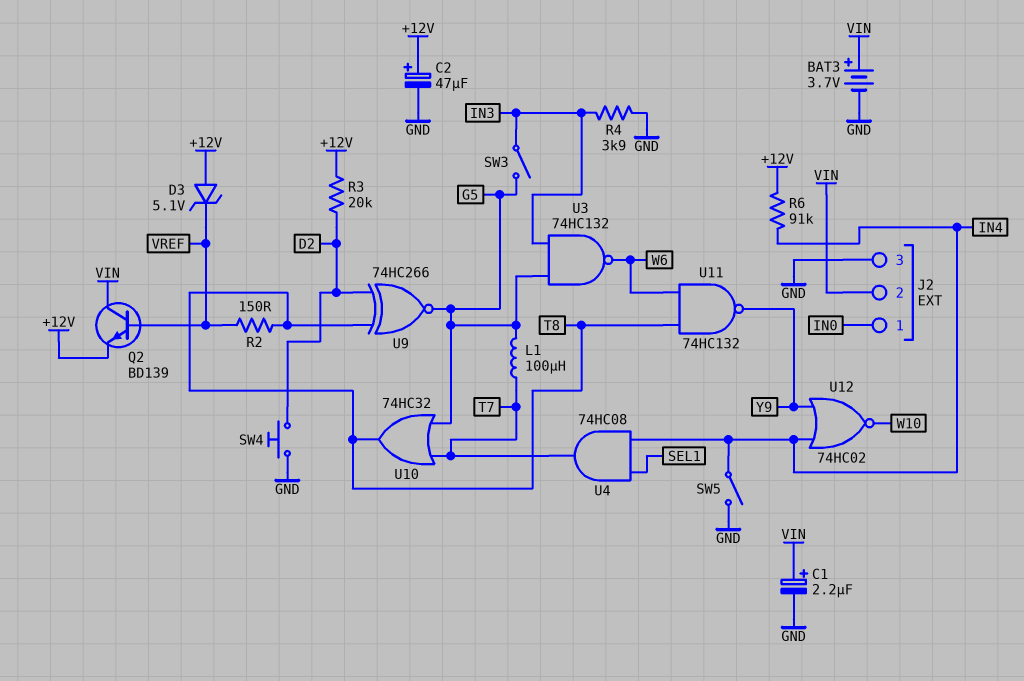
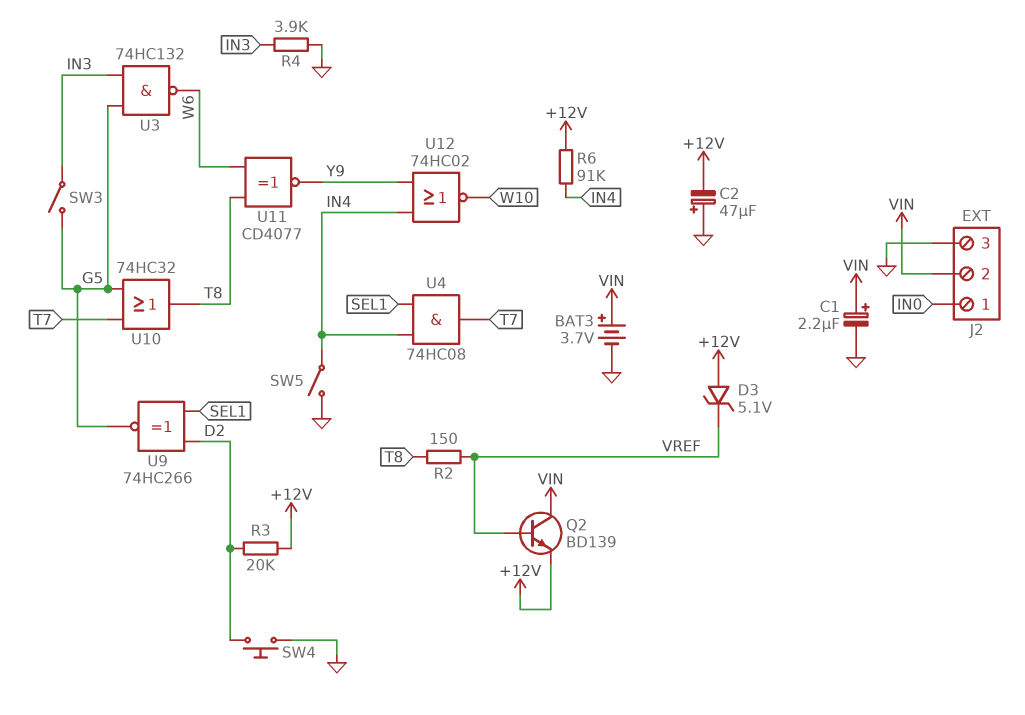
C2: 47uF (plus +12V, minus GND) -> 47uF (plus GND, minus +12V)
L1: 100uH (G5, T7) -> none
U9: XNOR 74HC266 (in D2, in T8, out G5) -> XNOR 74HC266 (in D2, in SEL1, out G5)
U11: NAND 74HC132 (in T8, in W6, out Y9) -> XNOR CD4077 (in T8, in W6, out Y9)

